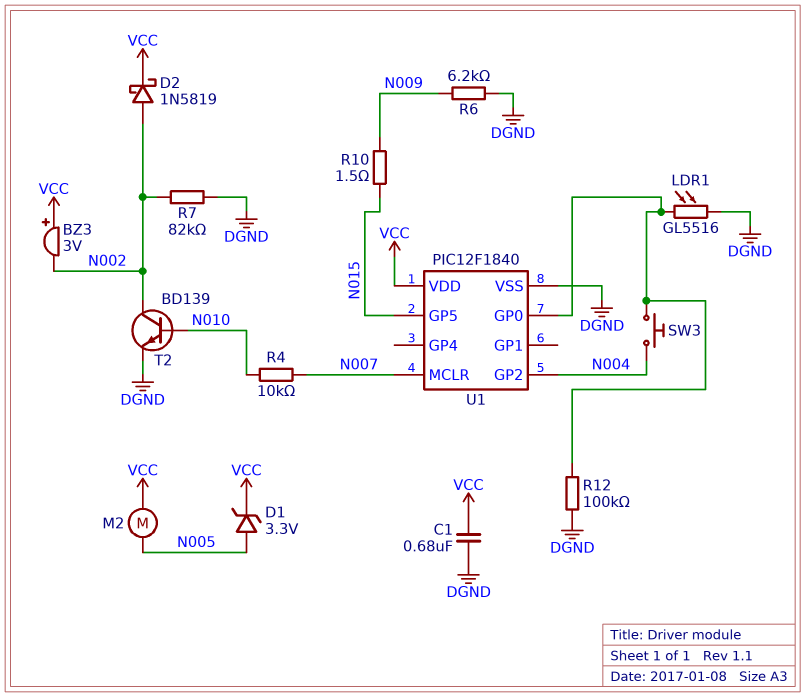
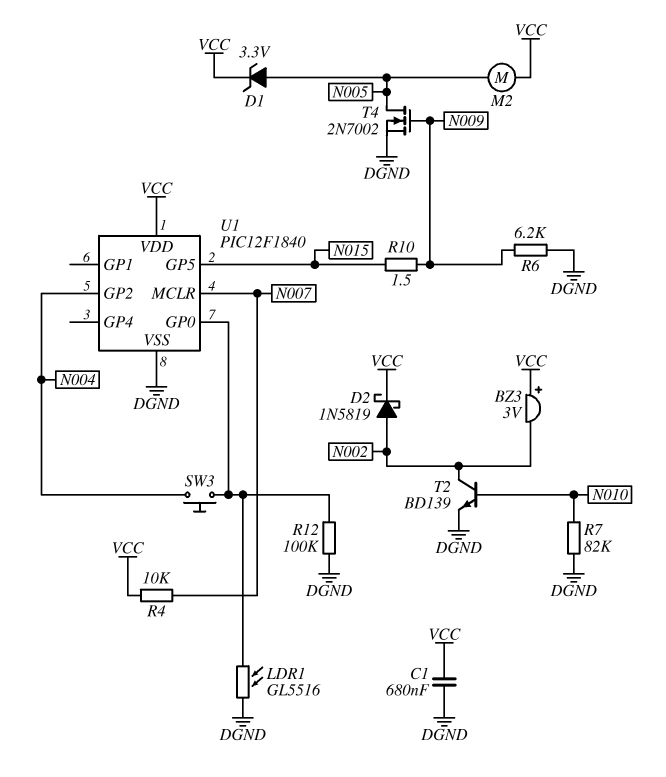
R4: 10k (N007, N010) -> 10k (N007, VCC)
R7: 82k (DGND, N002) -> 82k (DGND, N010)
T4: none -> NMOS 2N7002 (G N009, D N005, S DGND)

